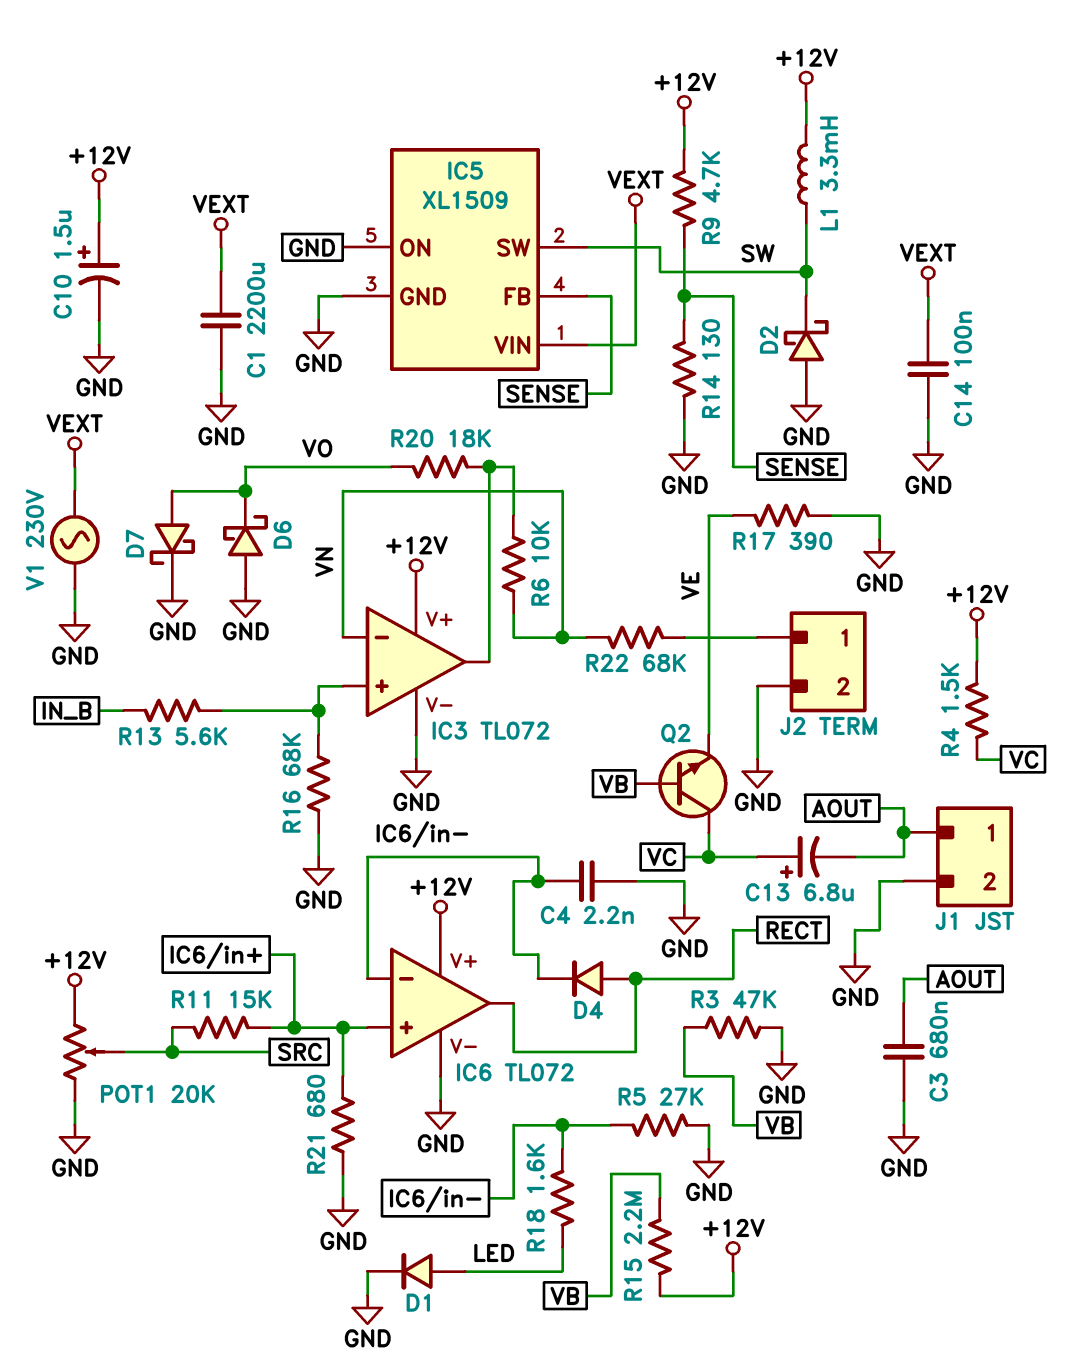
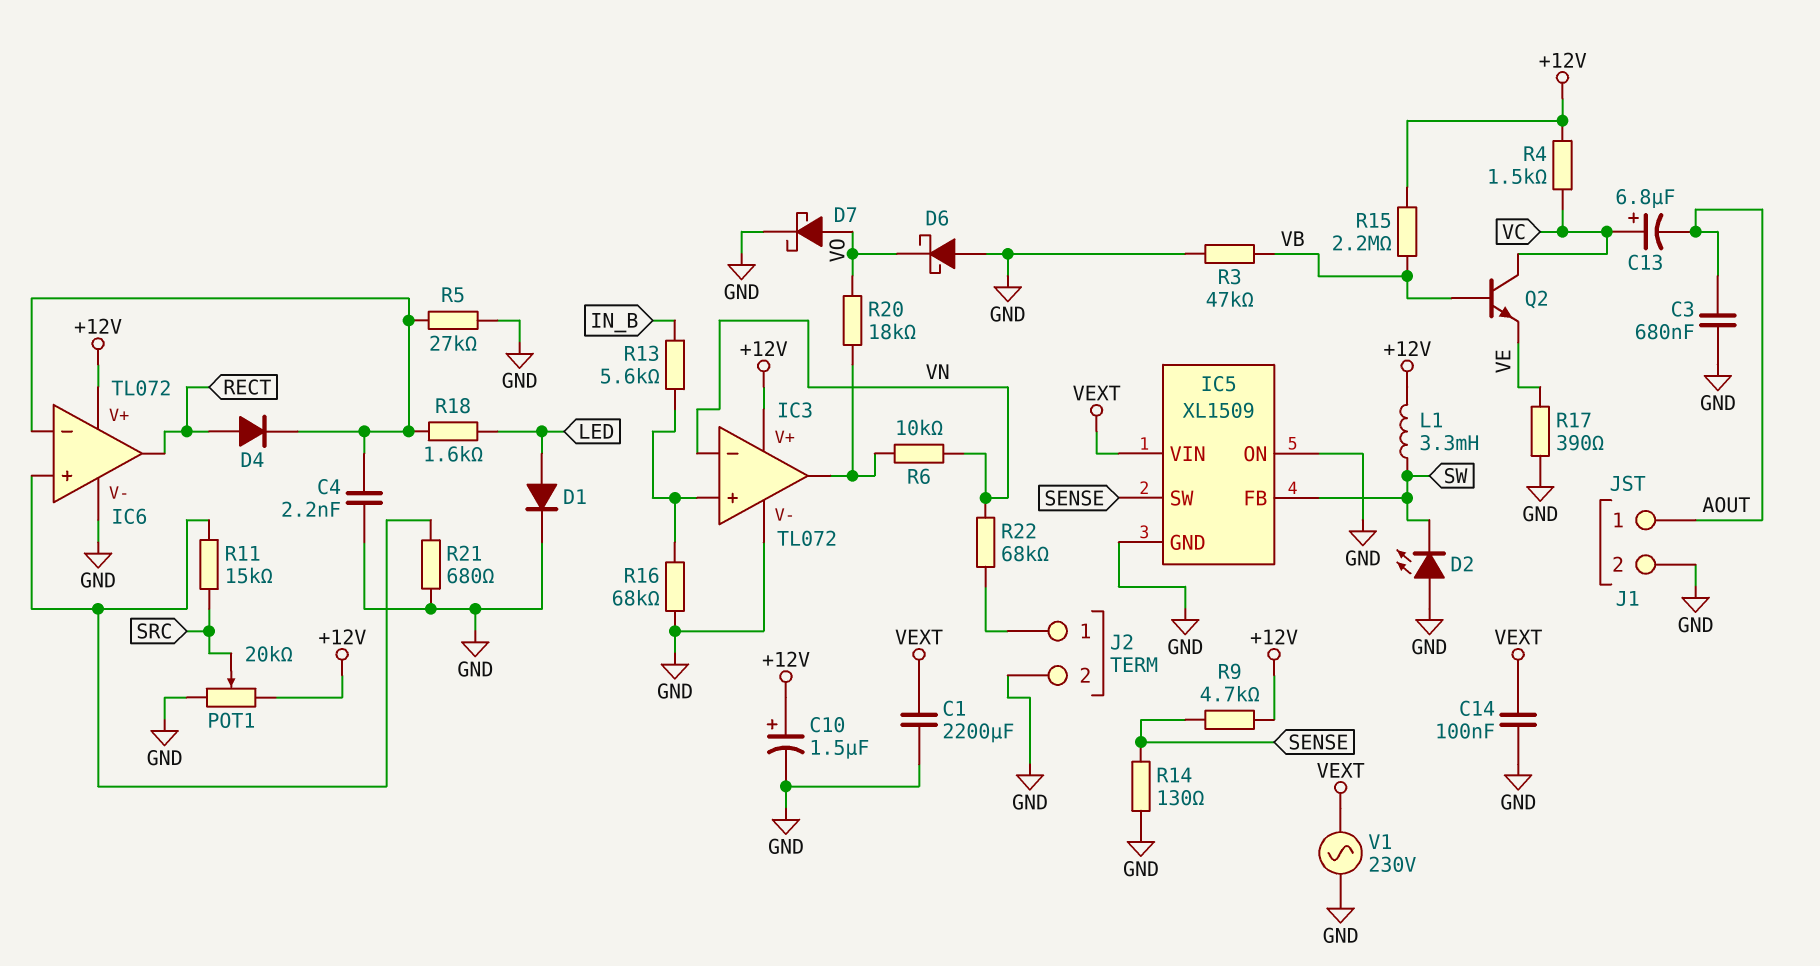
D2: schottky (A GND, K SW) -> LED (A GND, K SW)
IC5 pin FB: SENSE -> SW
IC5 pin SW: SW -> SENSE

